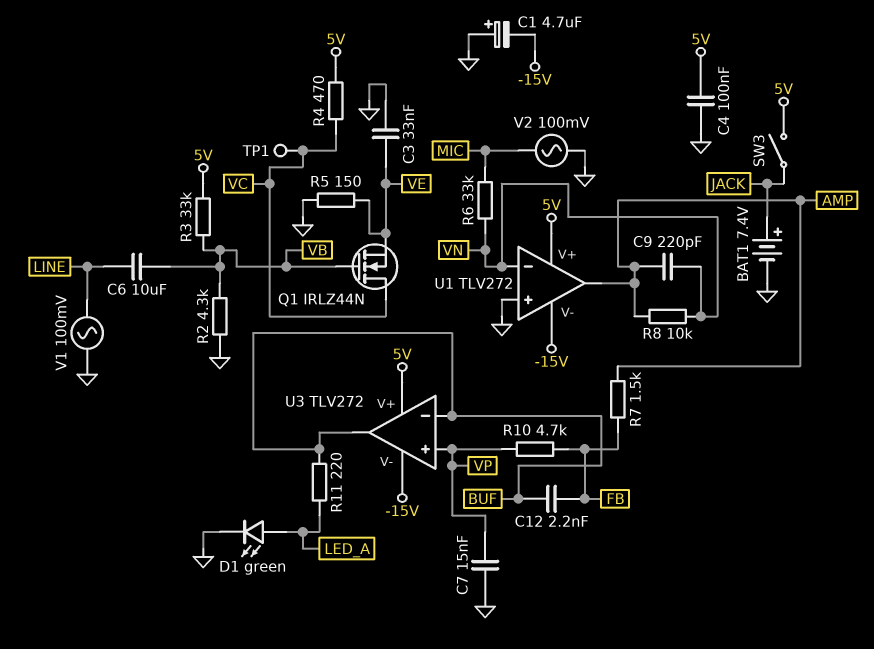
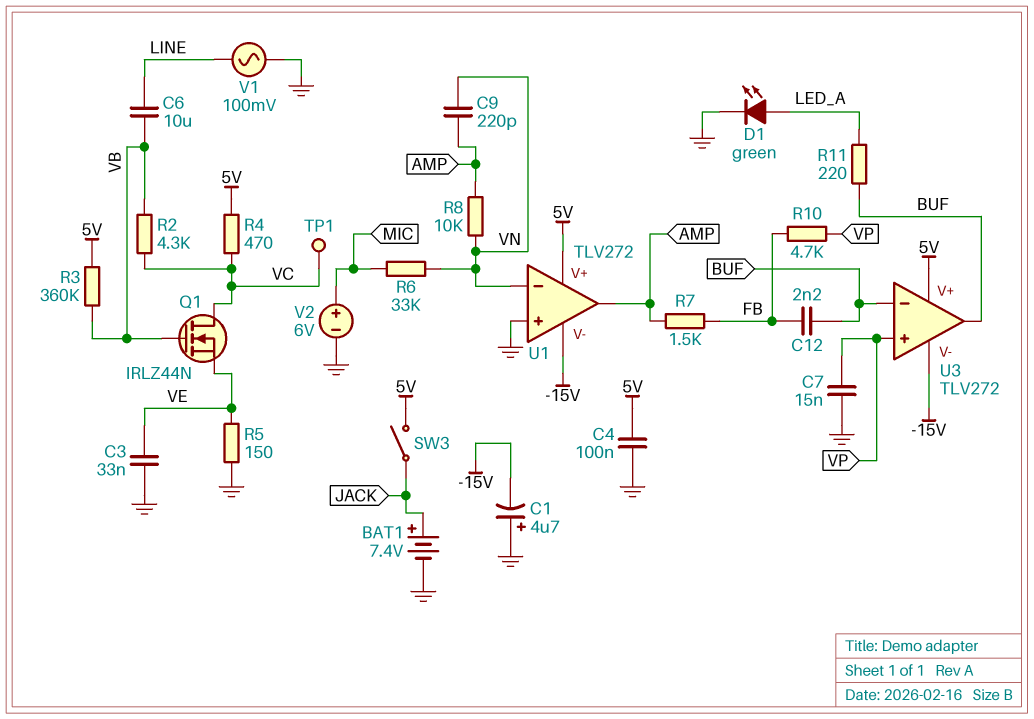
R2: 4.3k (GND, VB) -> 4.3k (VB, VC)
R3: 33k (5V, VB) -> 360k (5V, VB)
V2: AC 100mV (GND, MIC) -> 6V (plus MIC, minus GND)

